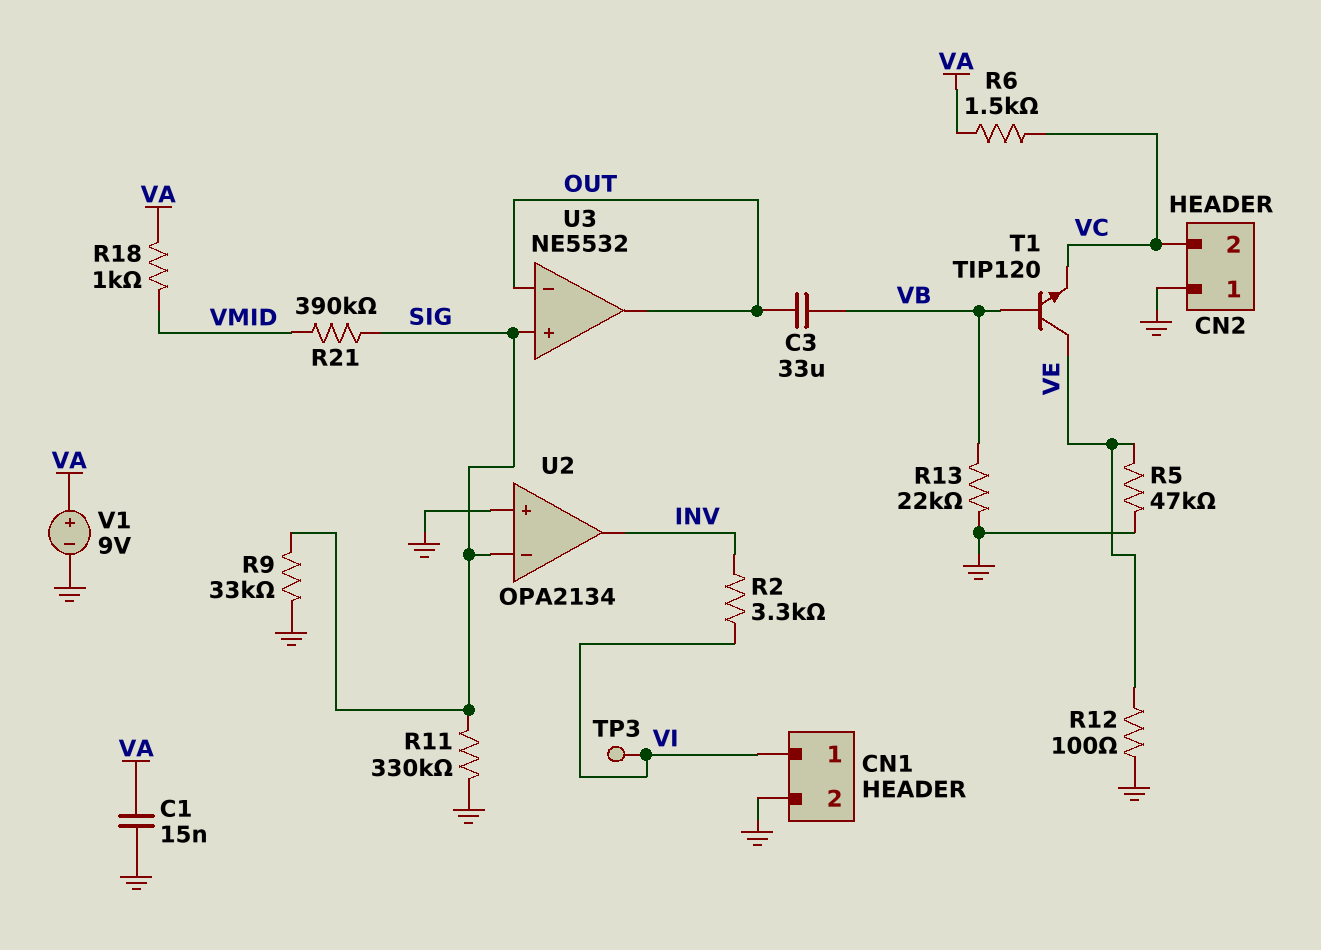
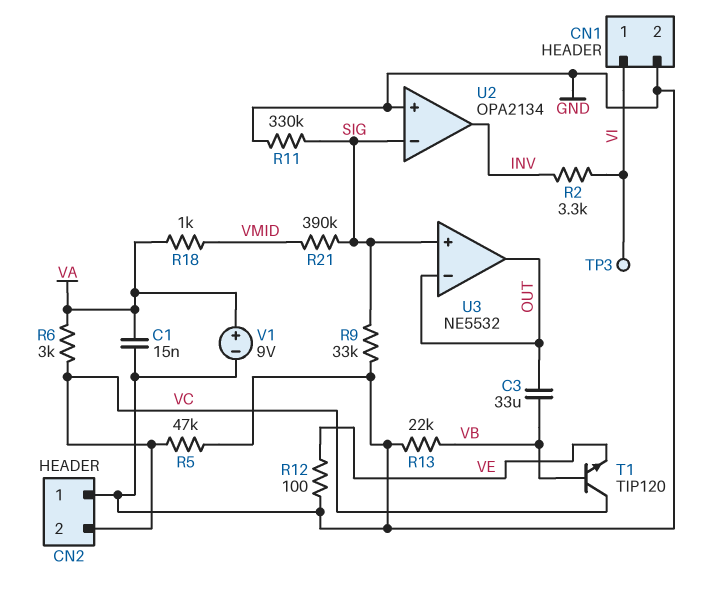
R5: 47k (GND, VE) -> 47k (GND, VC)
R6: 1.5k (VA, VC) -> 3k (VA, VC)
T1: NPN TIP120 (B VB, C VE, E VC) -> NPN TIP120 (B VB, C VC, E VE)

